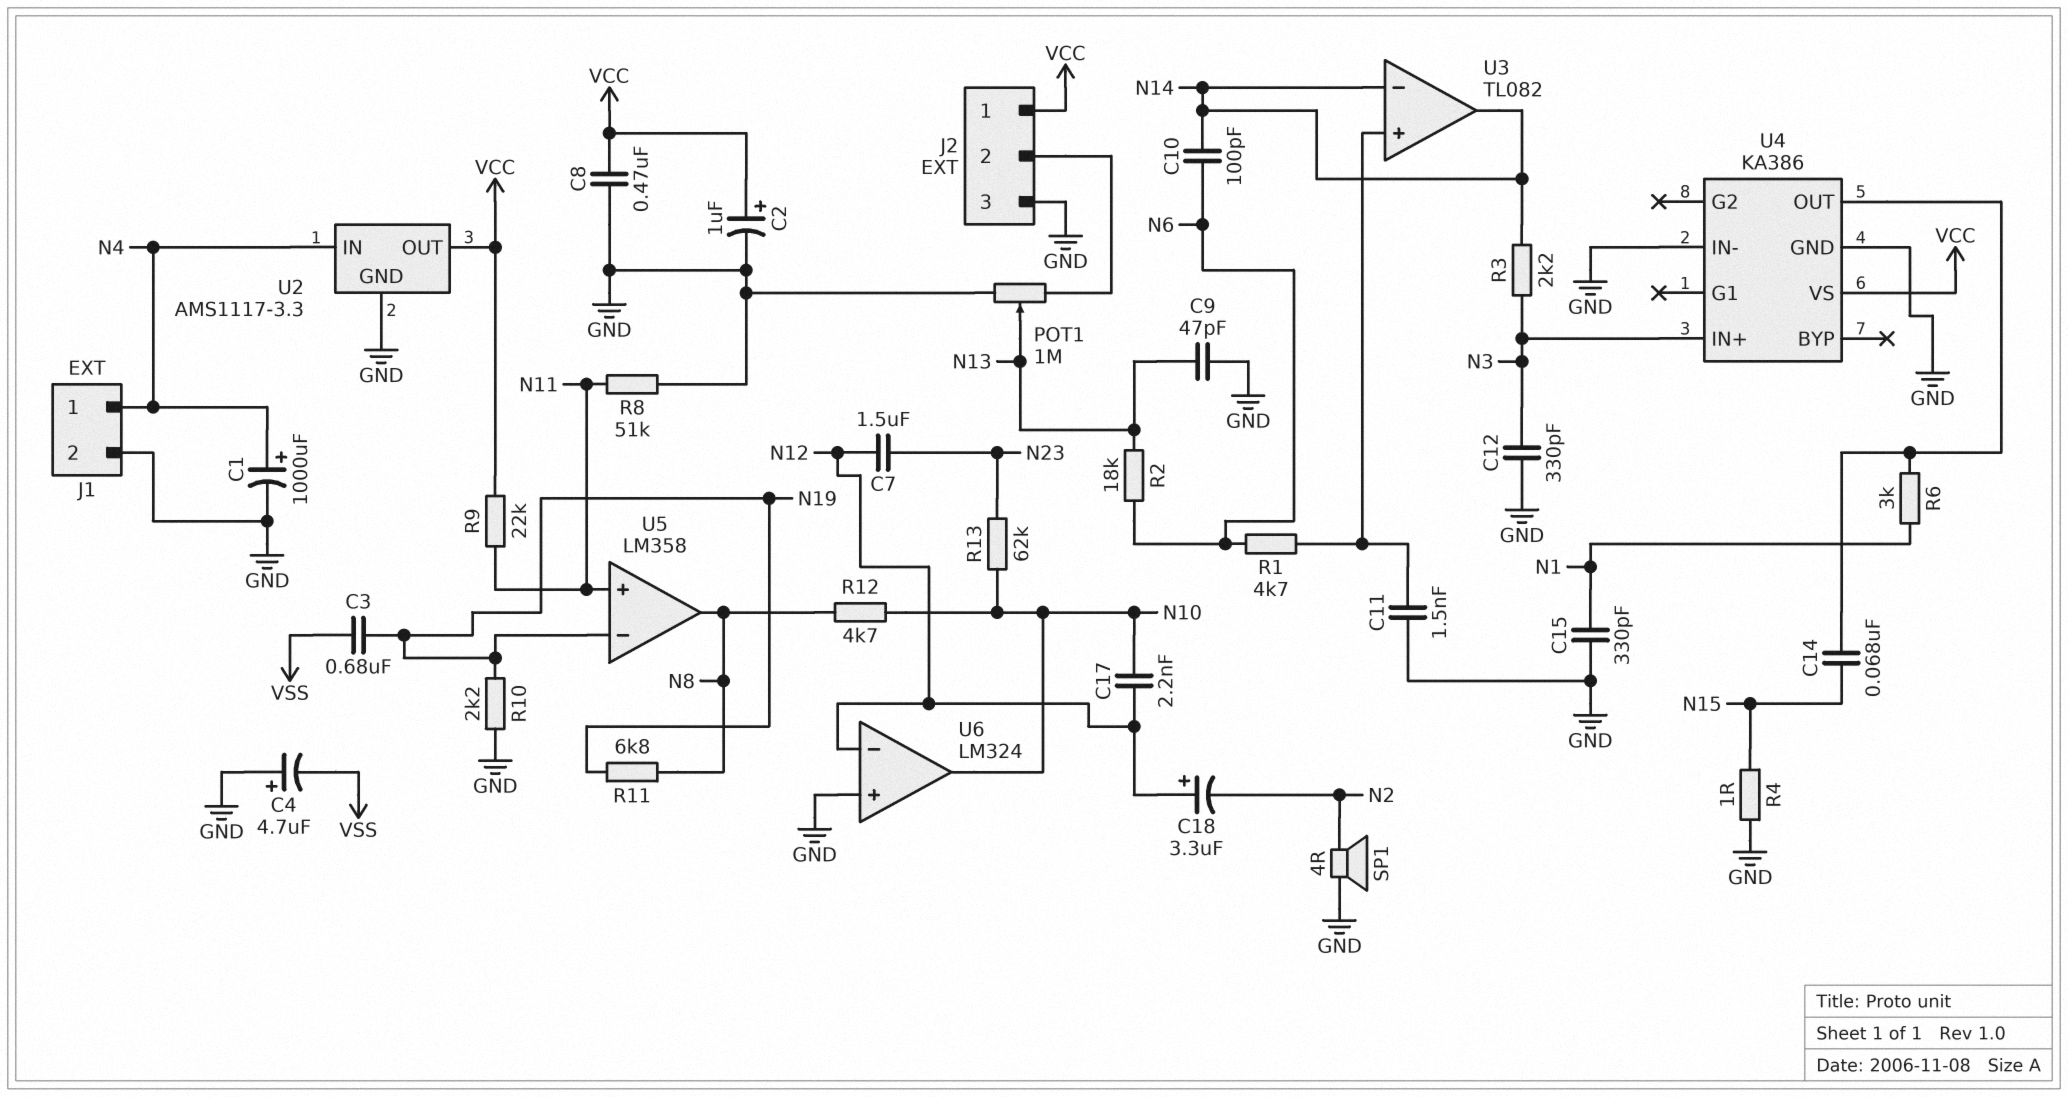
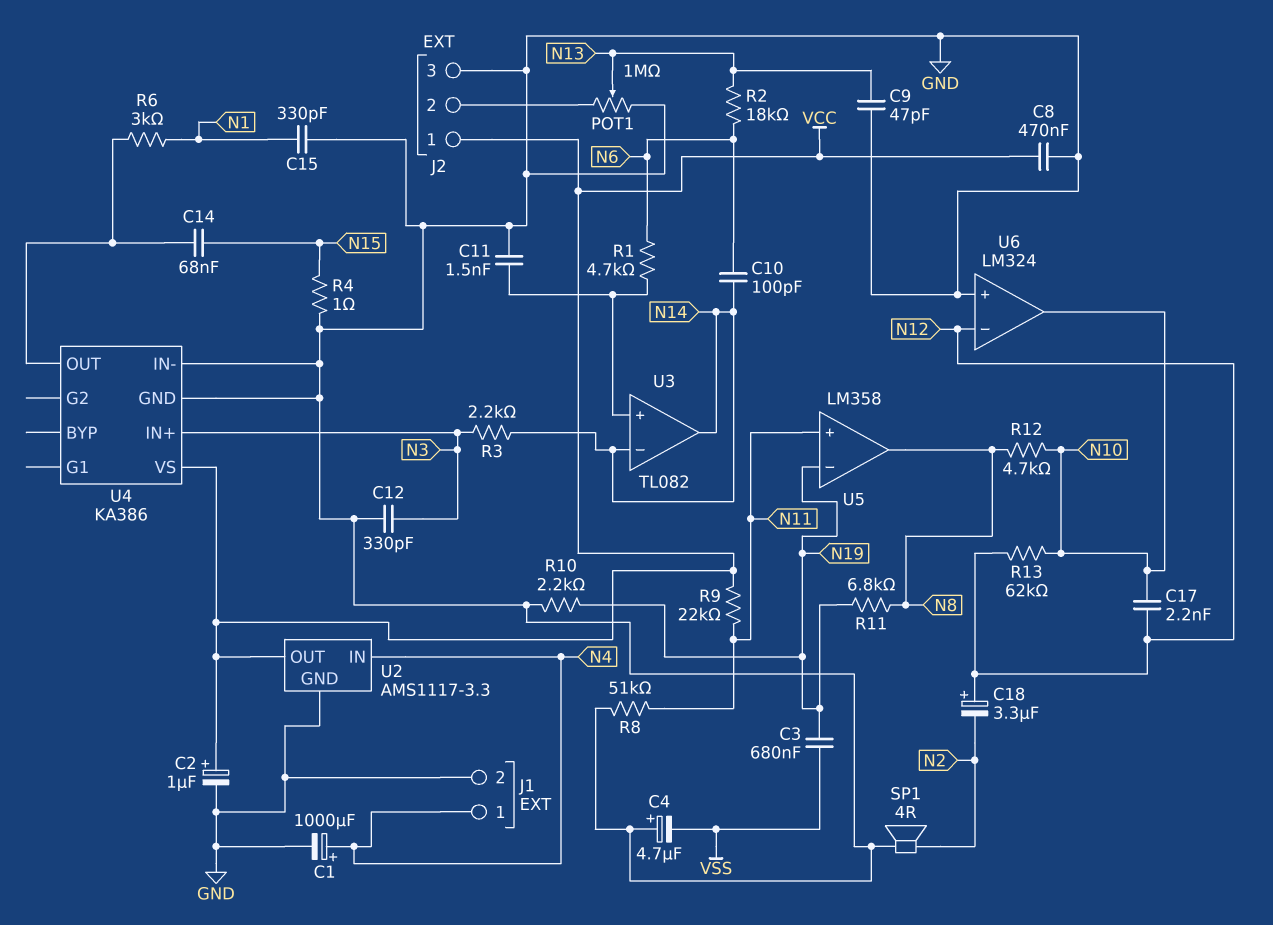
C7: 1.5uF (N12, N23) -> none
R13: 62k (N10, N23) -> 62k (N10, N12)

